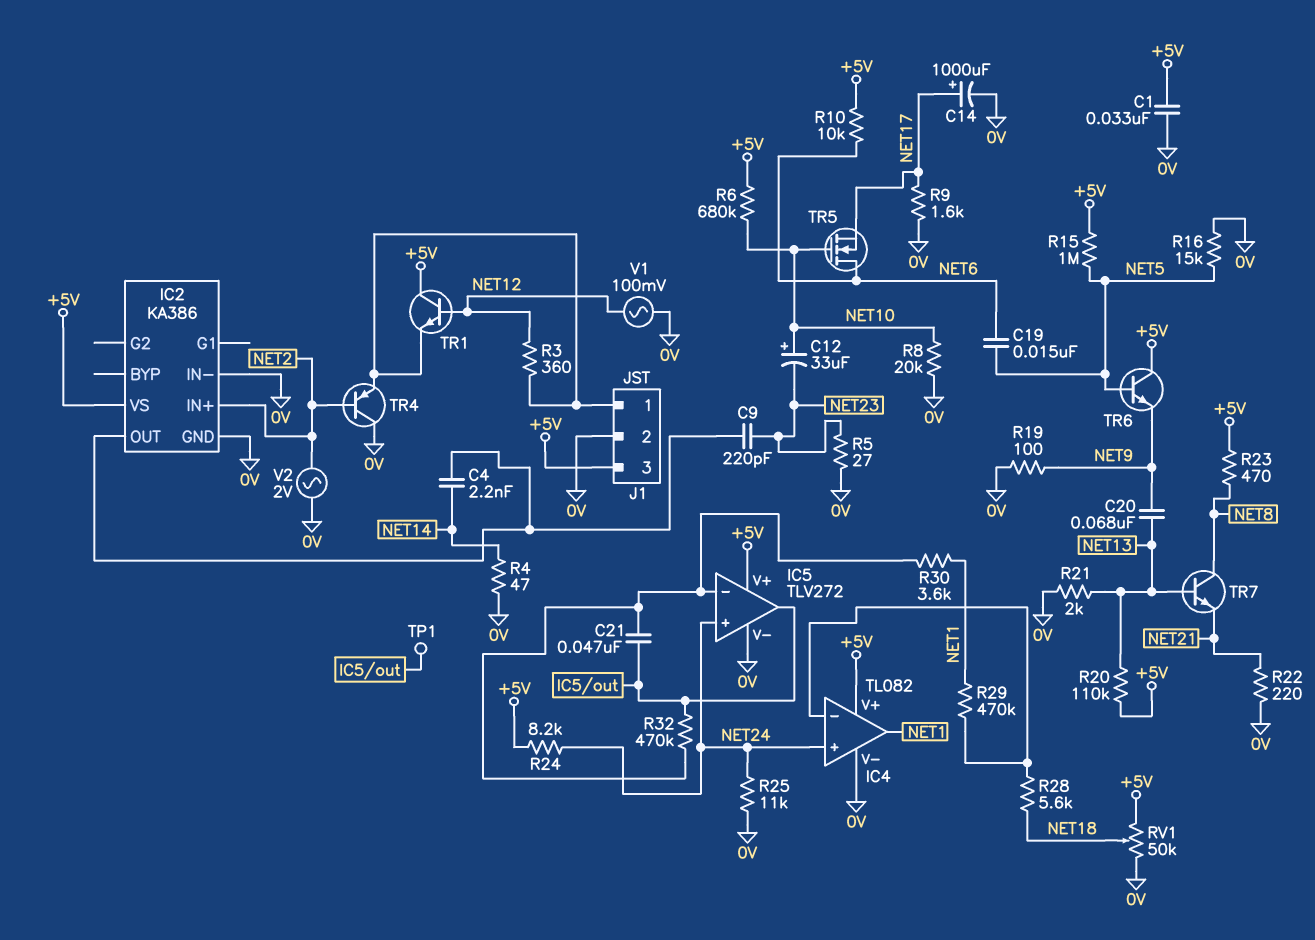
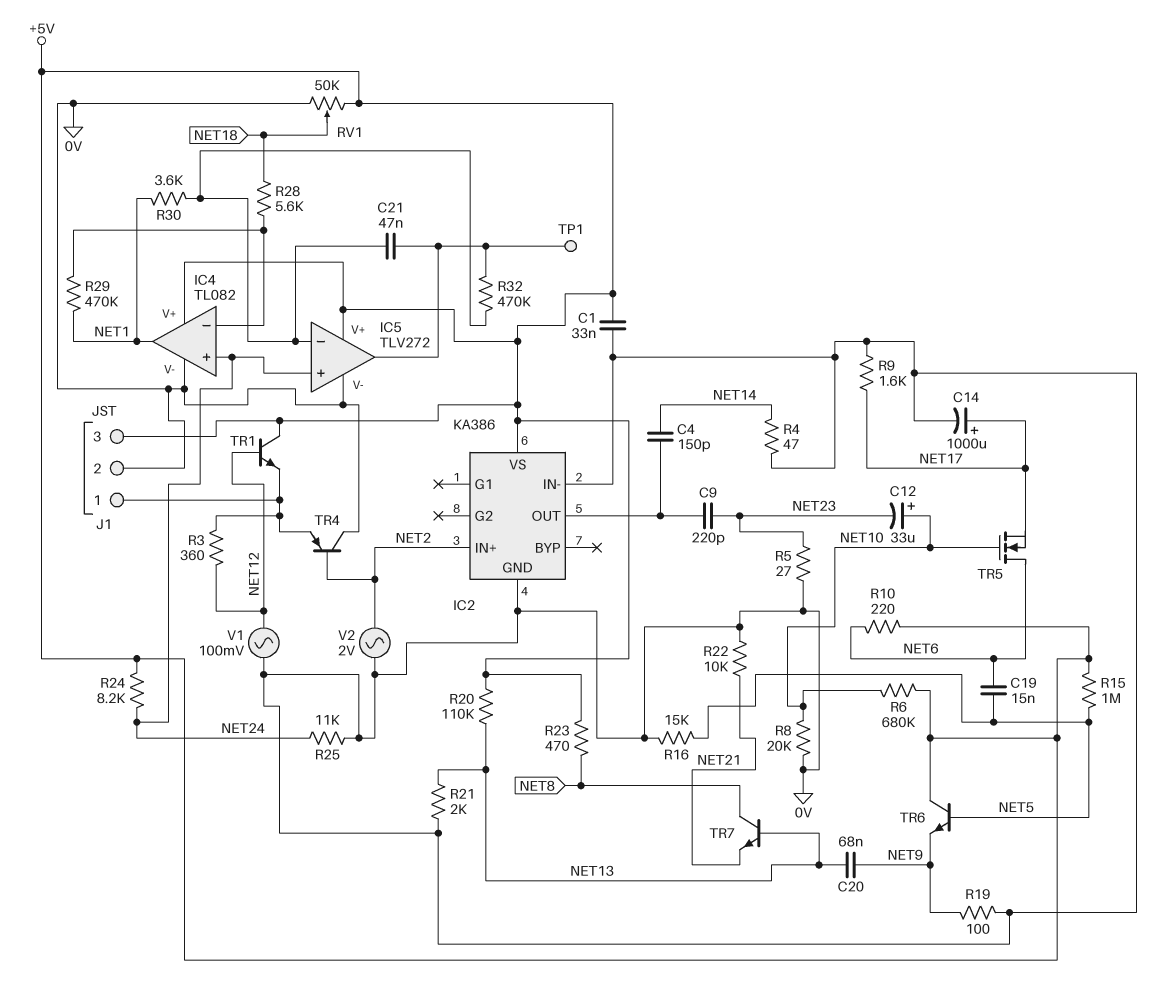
C4: 2.2nF (IC2/OUT, NET14) -> 150pF (IC2/OUT, NET14)
R10: 10k (+5V, NET6) -> 220 (+5V, NET6)
R22: 220 (0V, NET21) -> 10k (0V, NET21)

